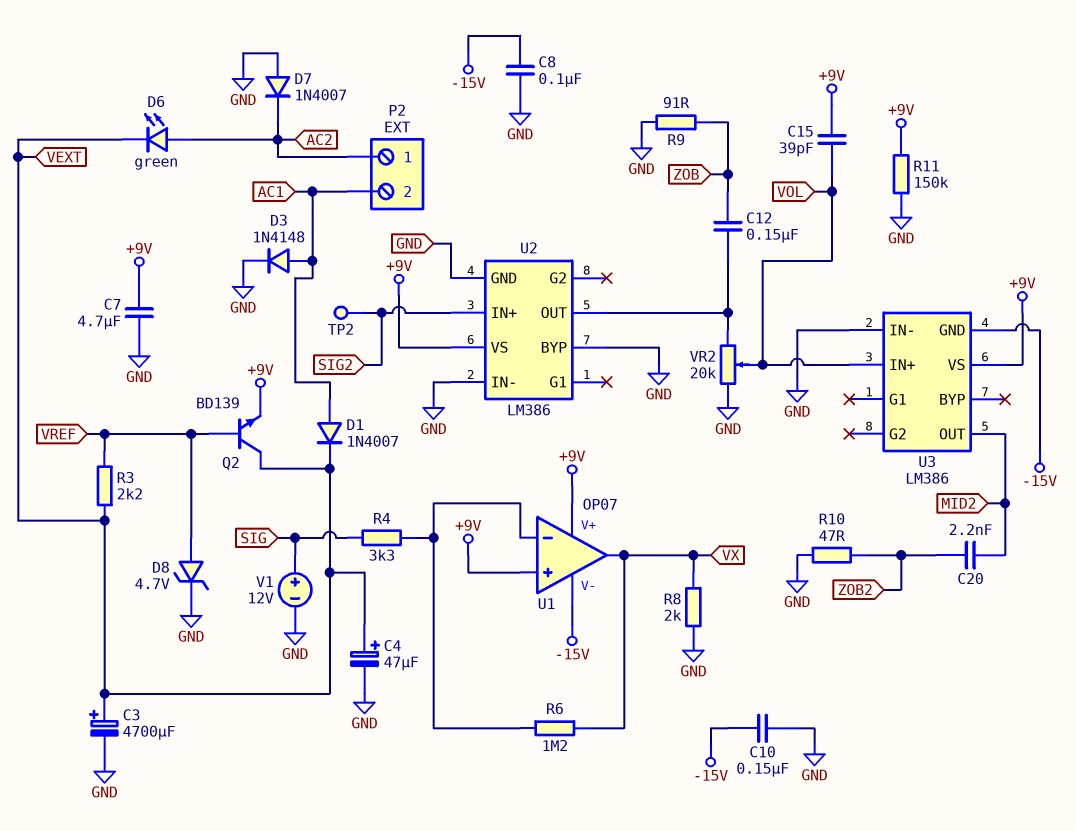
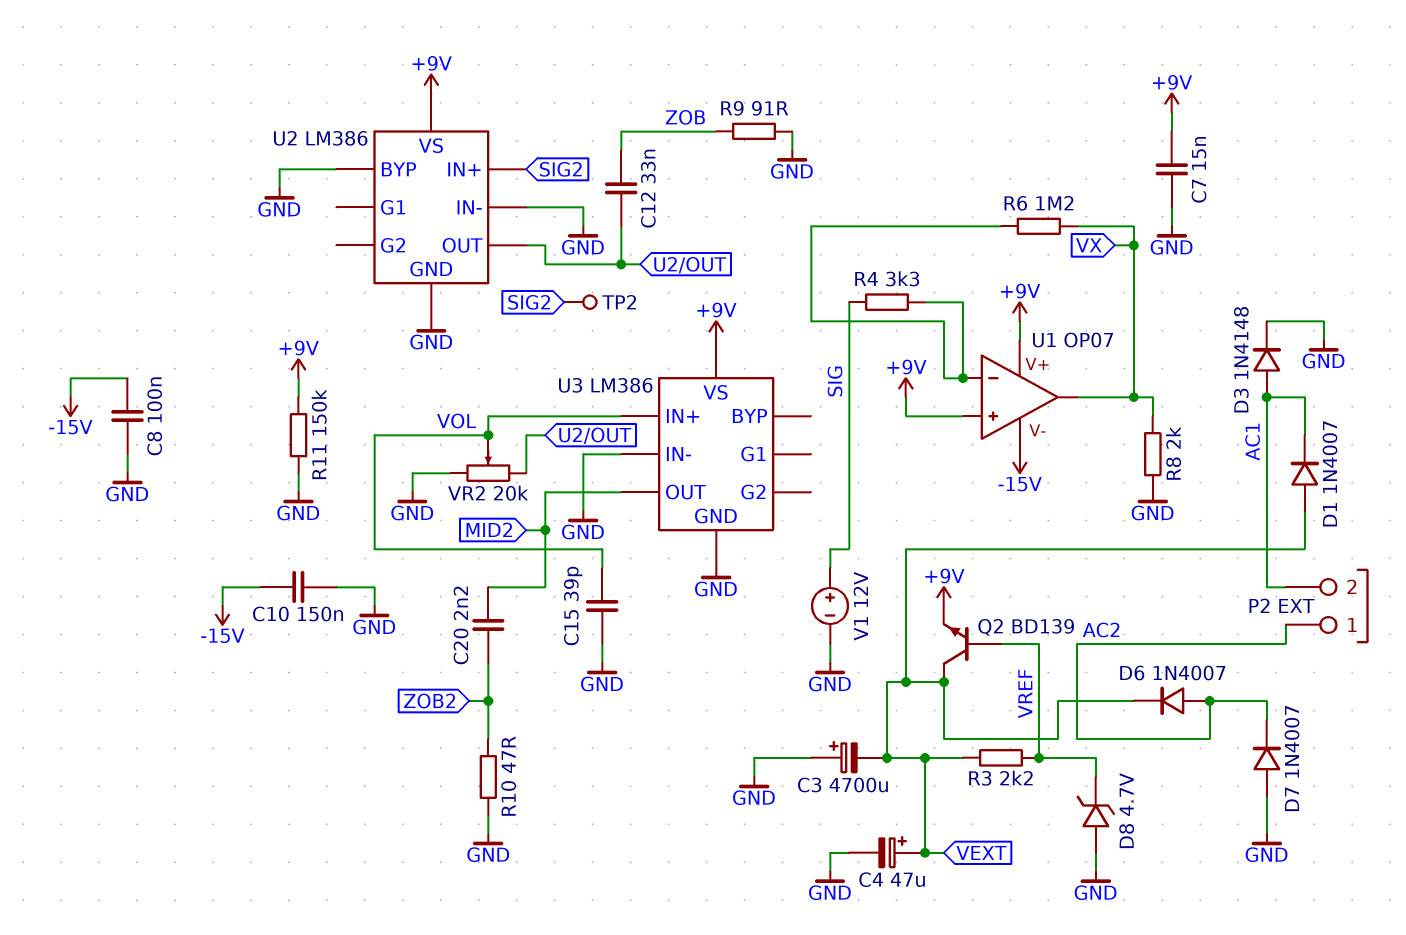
C3: 4700uF (plus VEXT, minus GND) -> 4700uF (plus GND, minus VEXT)
C7: 4.7uF (+9V, GND) -> 15nF (+9V, GND)
C12: 150nF (U2/OUT, ZOB) -> 33nF (U2/OUT, ZOB)
C15: 39pF (+9V, VOL) -> 39pF (GND, VOL)
D1: diode 1N4007 (A AC1, K VEXT) -> diode 1N4007 (A VEXT, K AC1)
D6: LED green (A AC2, K VEXT) -> diode 1N4007 (A AC2, K VEXT)
D8: zener 4.7V (A VREF, K GND) -> zener 4.7V (A GND, K VREF)
U3 pin GND: -15V -> GND

